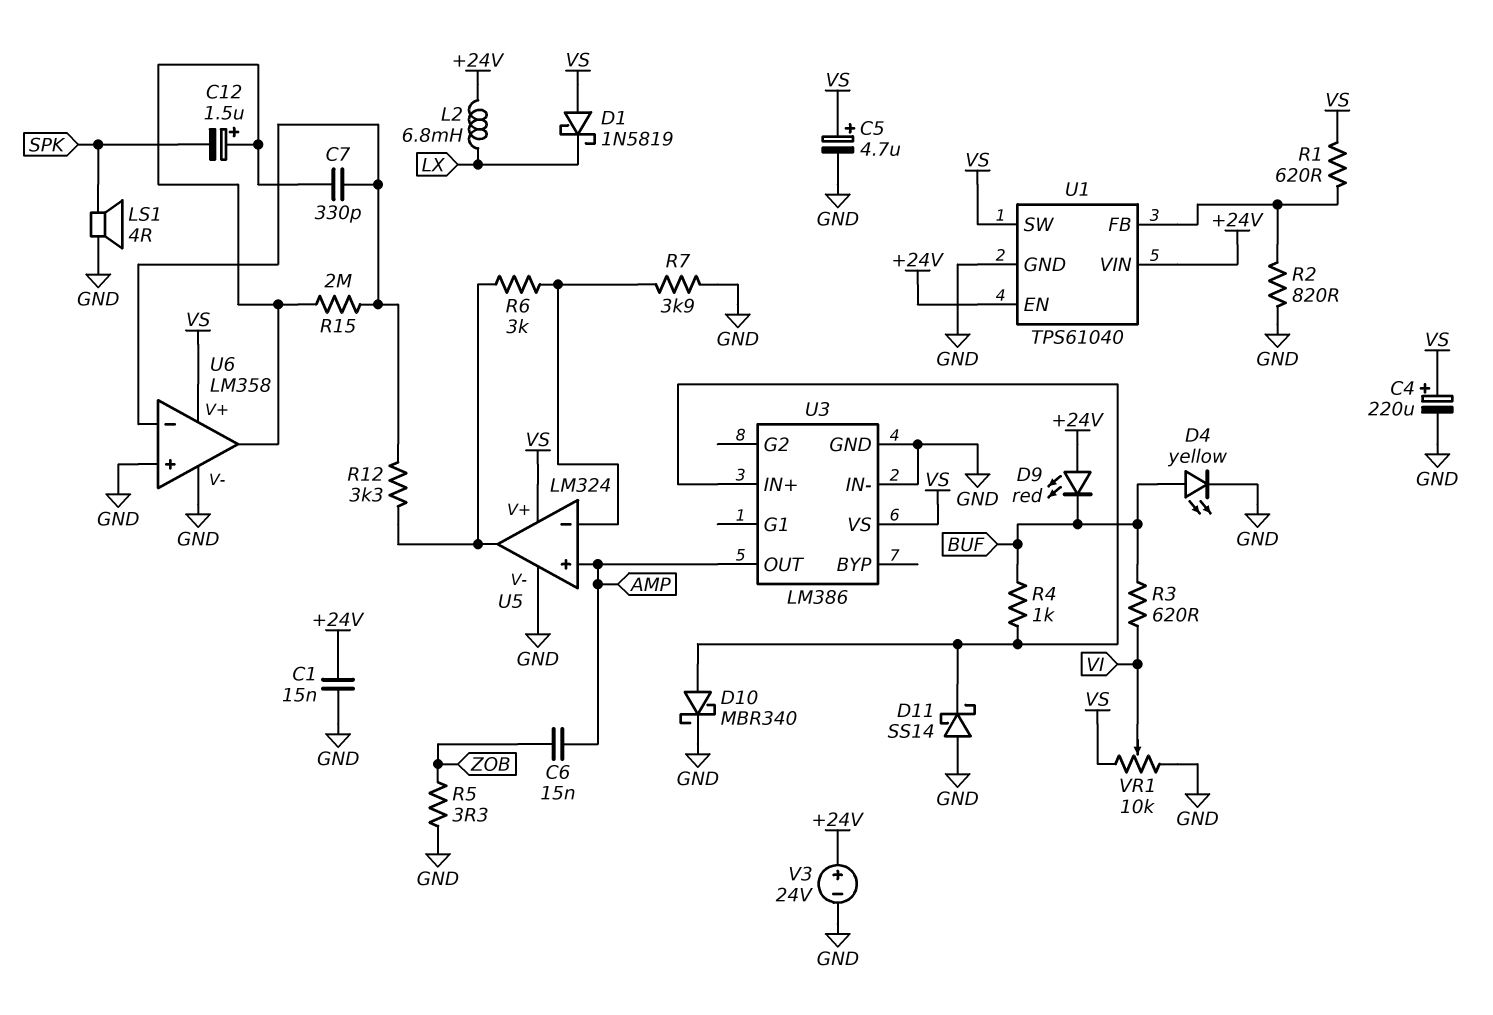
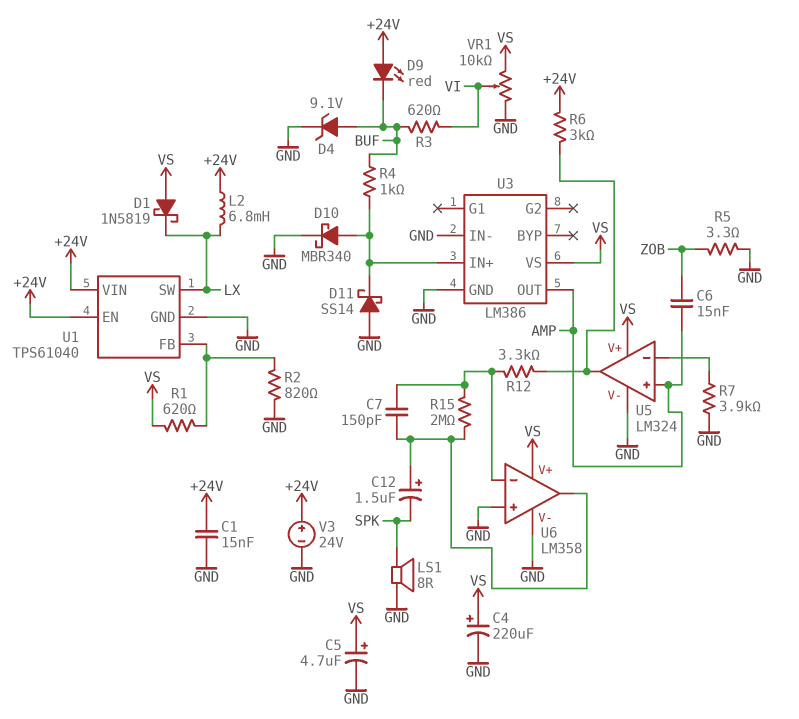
C7: 330pF (U6/in-, U6/out) -> 150pF (U6/in-, U6/out)
D4: LED yellow (A BUF, K GND) -> zener 9.1V (A BUF, K GND)
LS1: speaker 4R (GND, SPK) -> speaker 8R (GND, SPK)
R6: 3k (U5/in-, U5/out) -> 3k (+24V, U5/out)
U1 pin SW: VS -> LX

